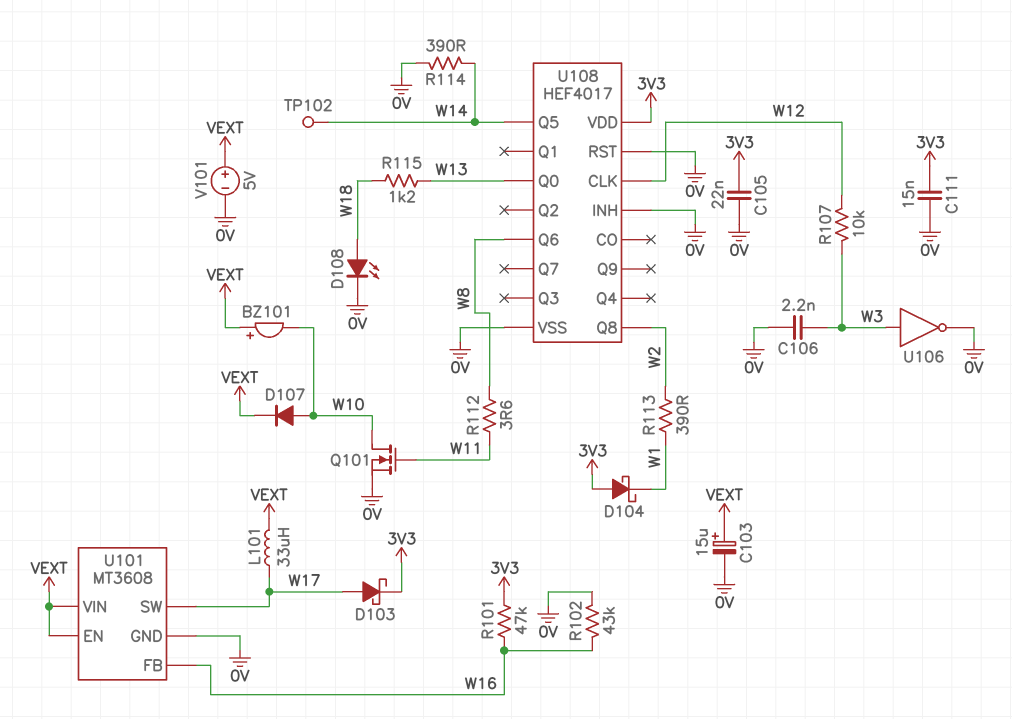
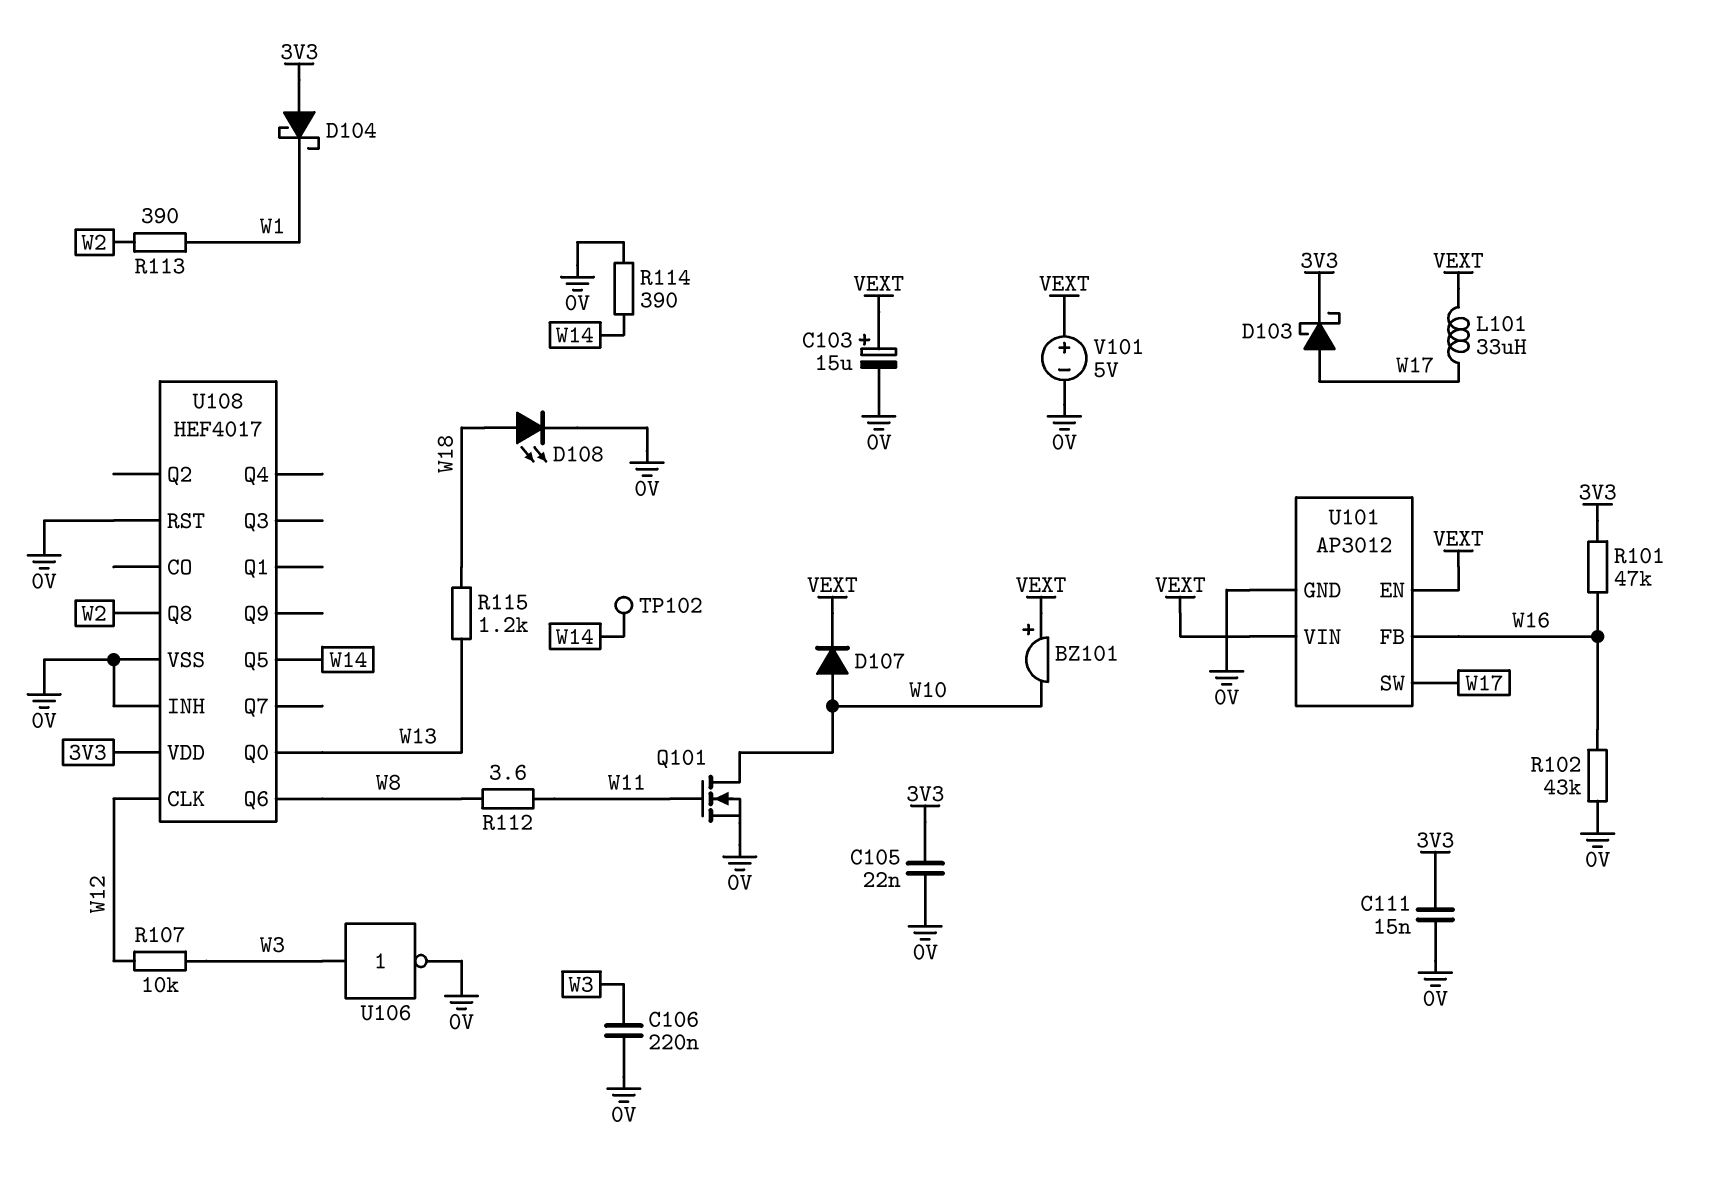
C106: 2.2nF (0V, W3) -> 220nF (0V, W3)
U101: MT3608 -> AP3012

